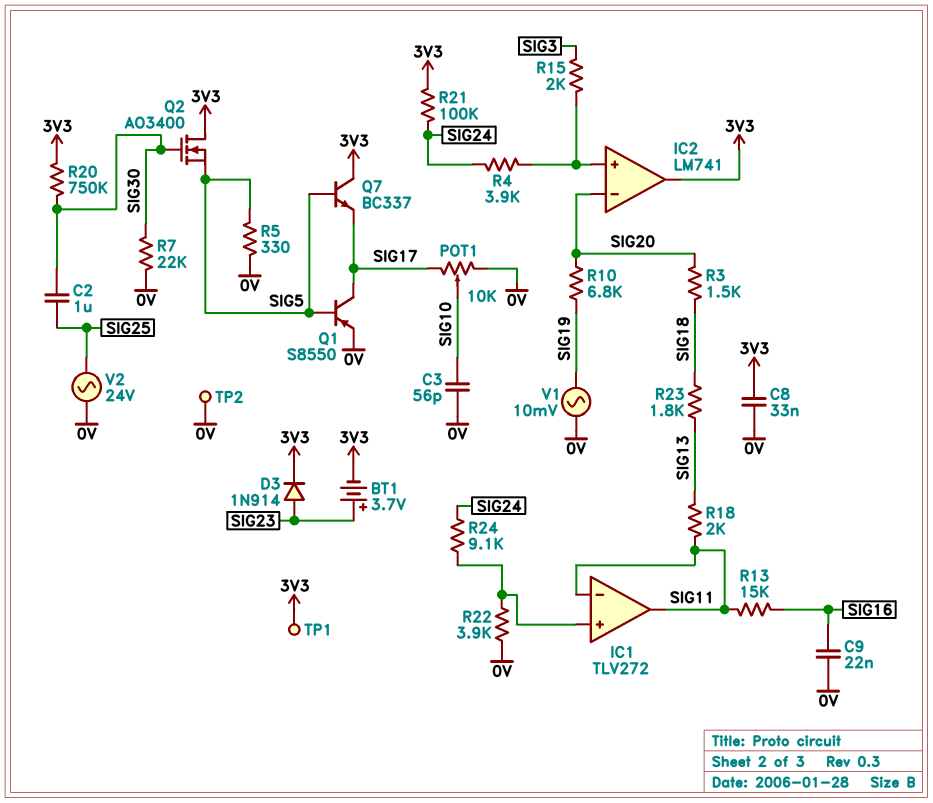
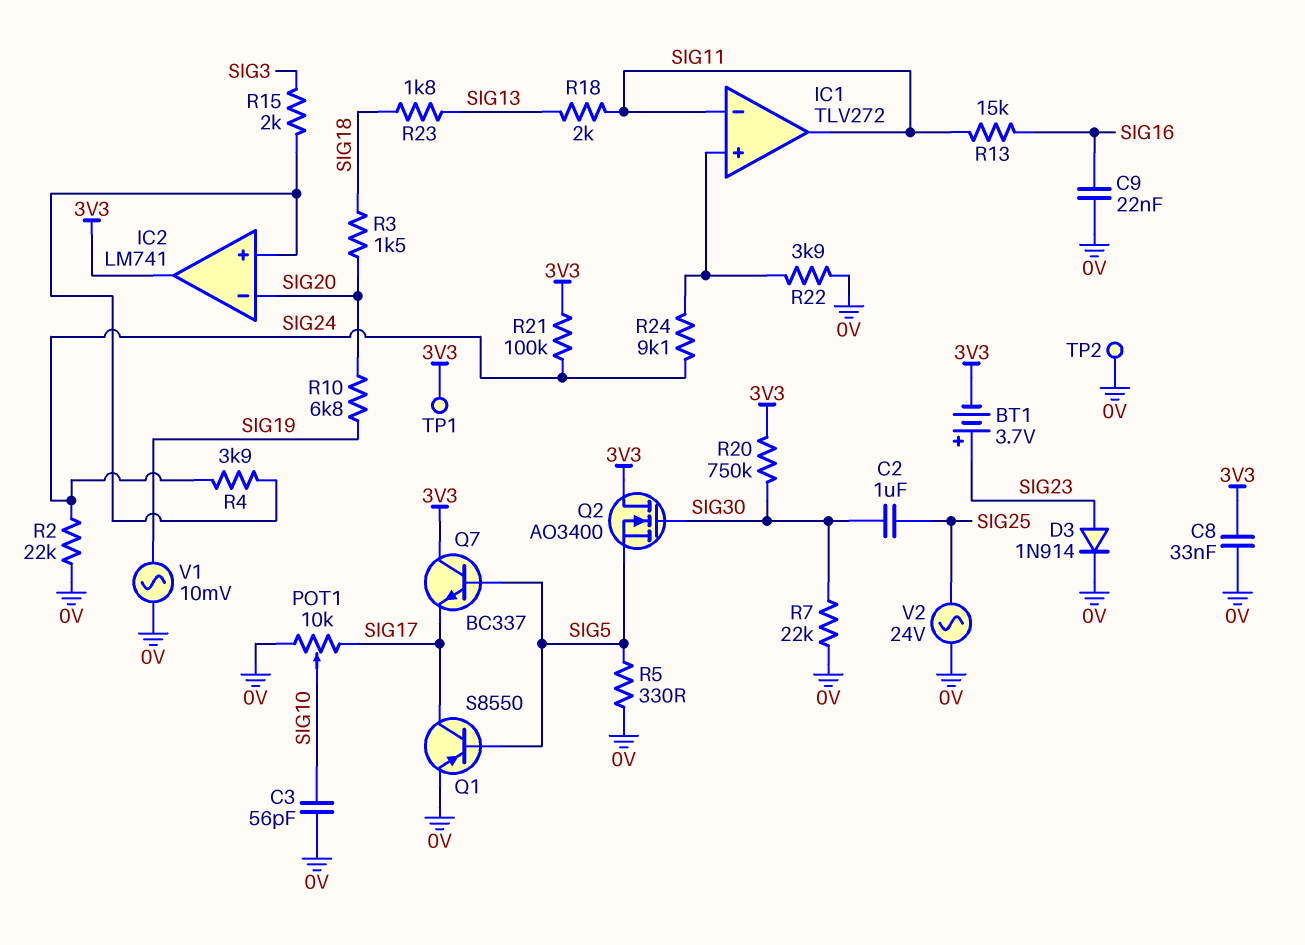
D3: diode 1N914 (A SIG23, K 3V3) -> diode 1N914 (A SIG23, K 0V)
R2: none -> 22k (0V, SIG24)

